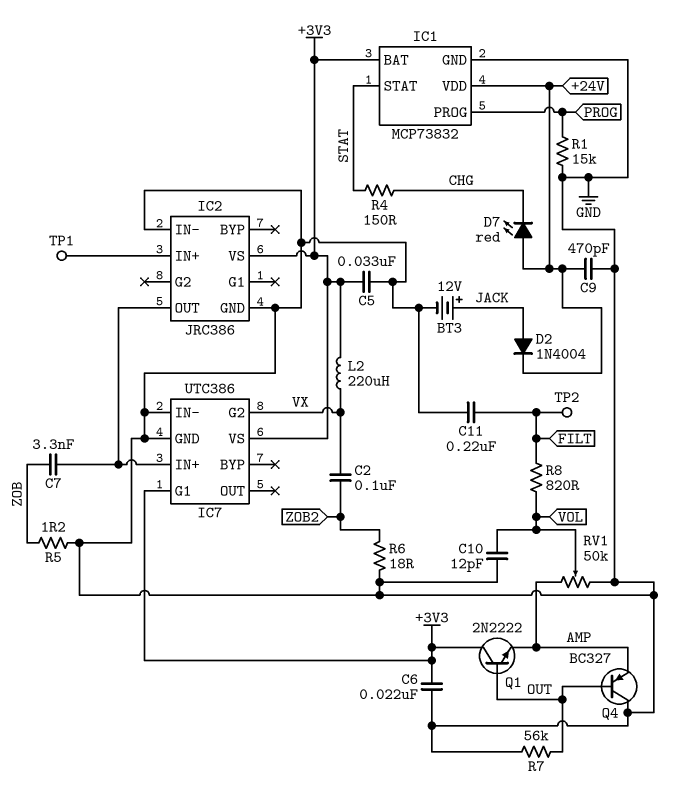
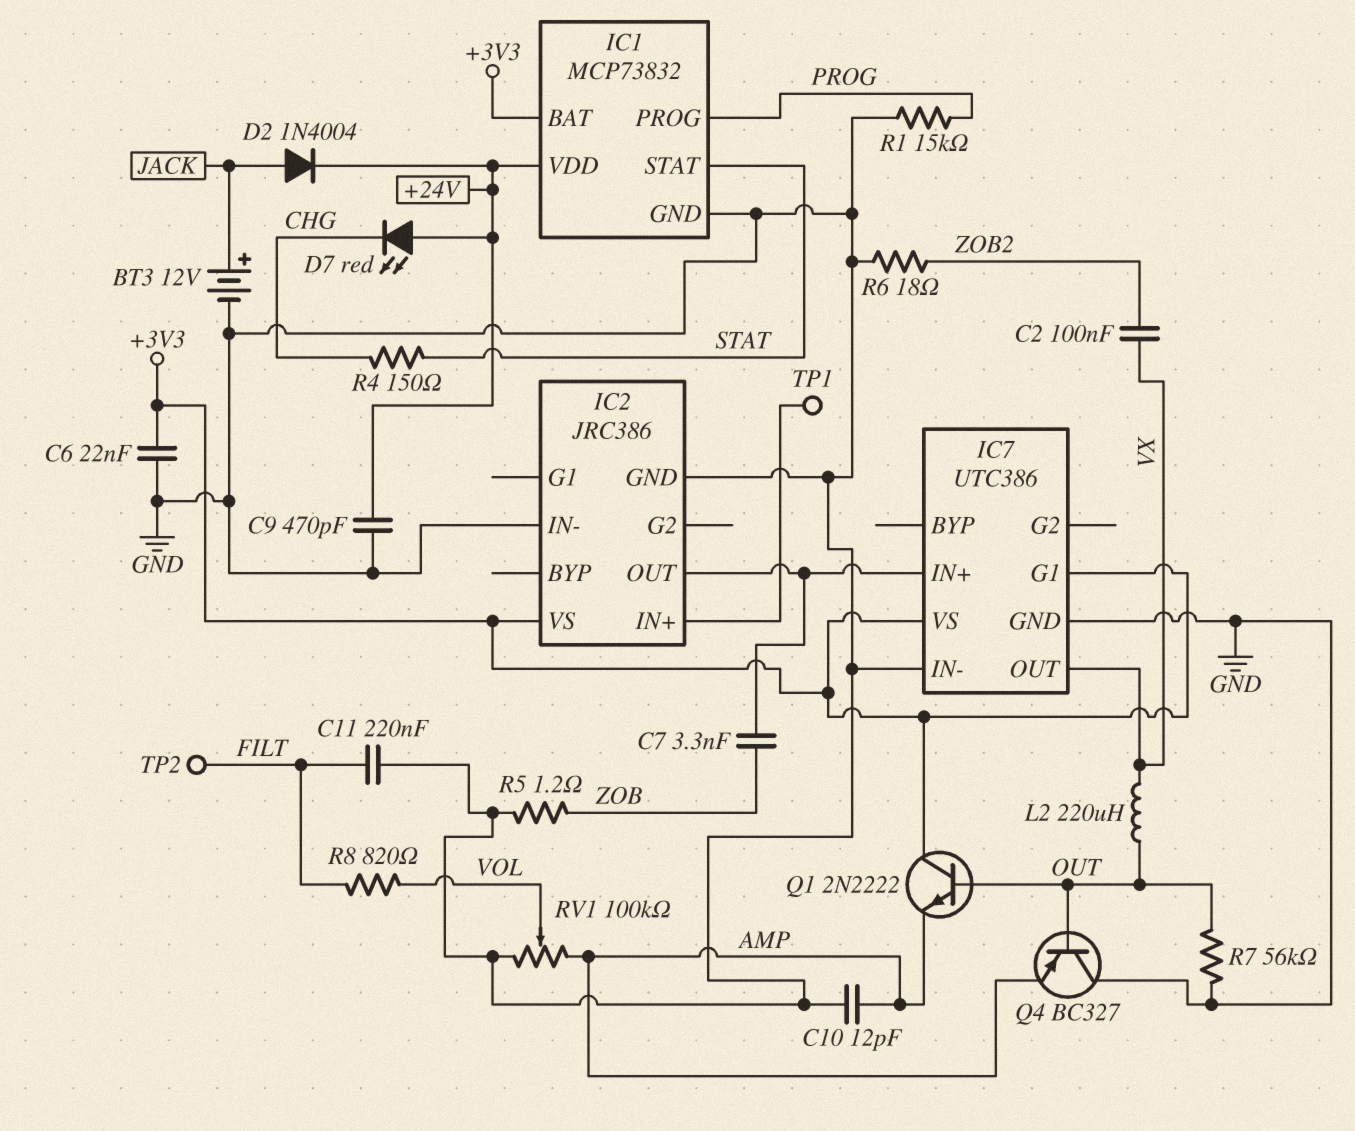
C5: 33nF (+3V3, GND) -> none
C10: 12pF (GND, VOL) -> 12pF (AMP, GND)
IC7 pin G2: VX -> none
IC7 pin OUT: none -> VX
L2: 220uH (+3V3, VX) -> 220uH (OUT, VX)
RV1: 50k (AMP, GND, wiper VOL) -> 100k (AMP, GND, wiper VOL)

